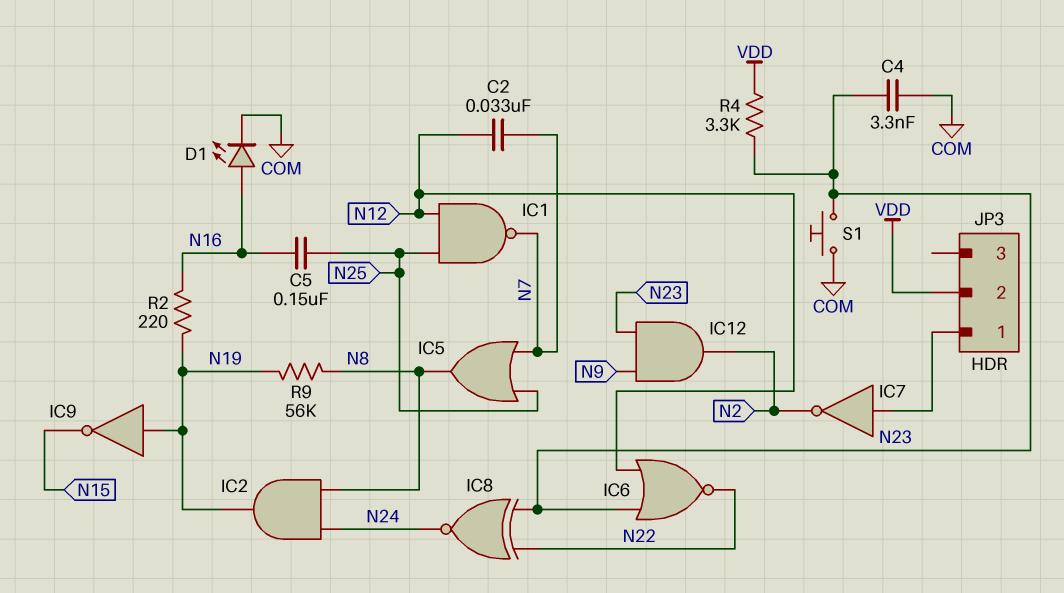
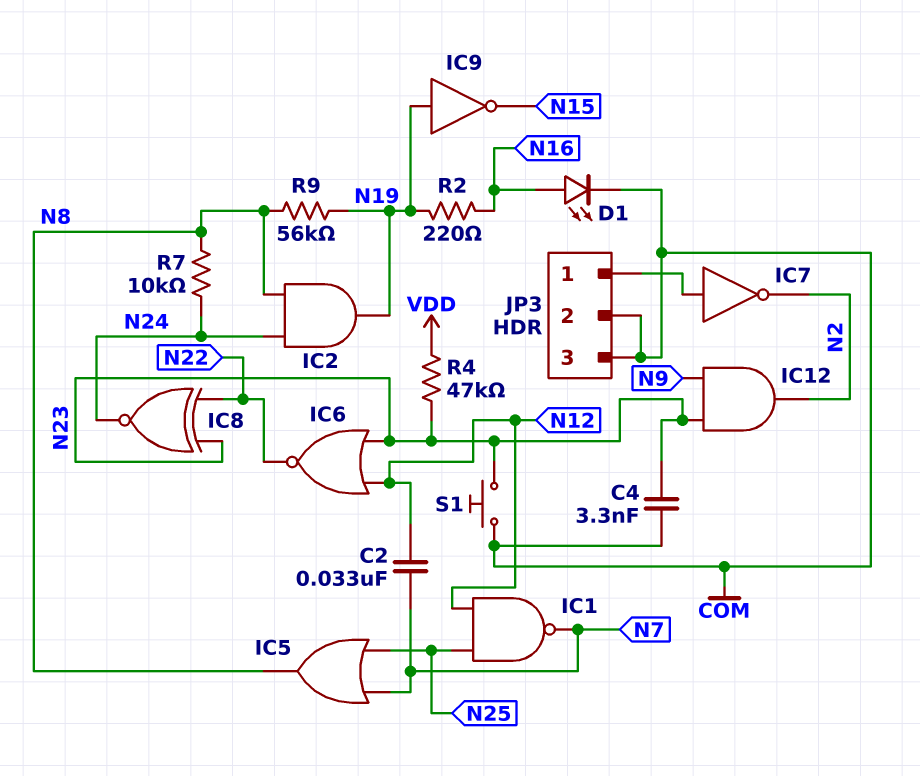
C5: 150nF (N16, N25) -> none
JP3 pin 2: VDD -> COM
JP3 pin 3: none -> COM
R4: 3.3k (N23, VDD) -> 47k (N23, VDD)
R7: none -> 10k (N8, N24)

